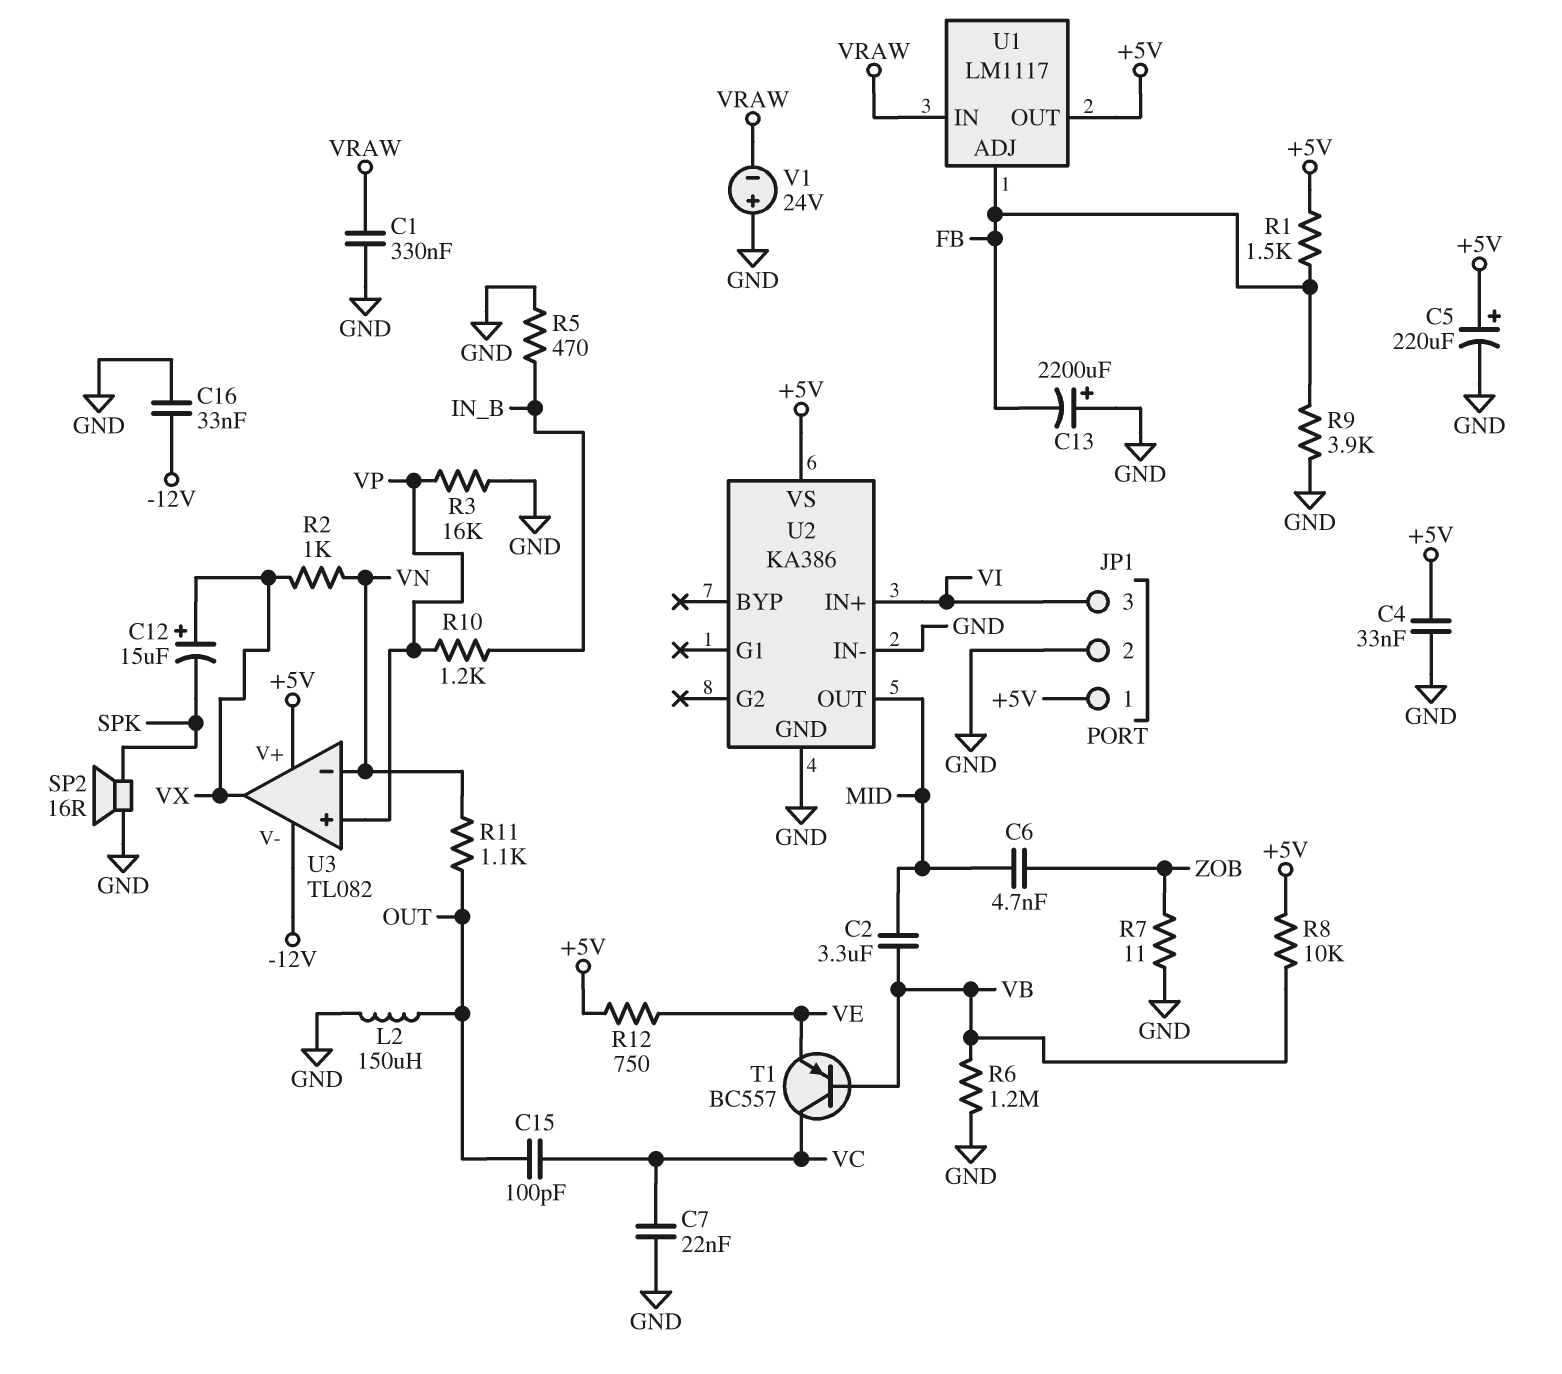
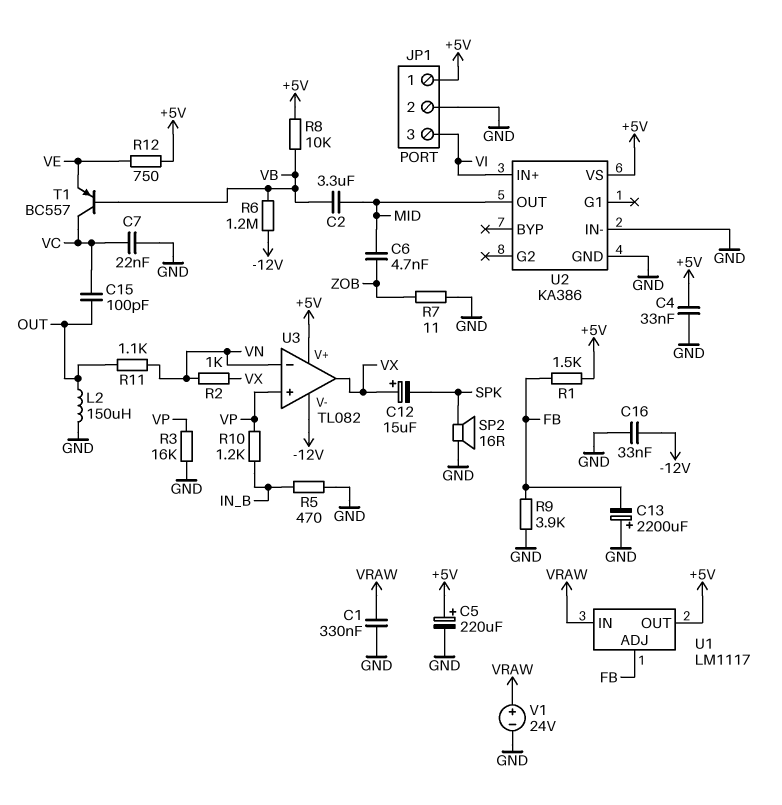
R6: 1.2M (GND, VB) -> 1.2M (-12V, VB)
V1: 24V (plus GND, minus VRAW) -> 24V (plus VRAW, minus GND)

